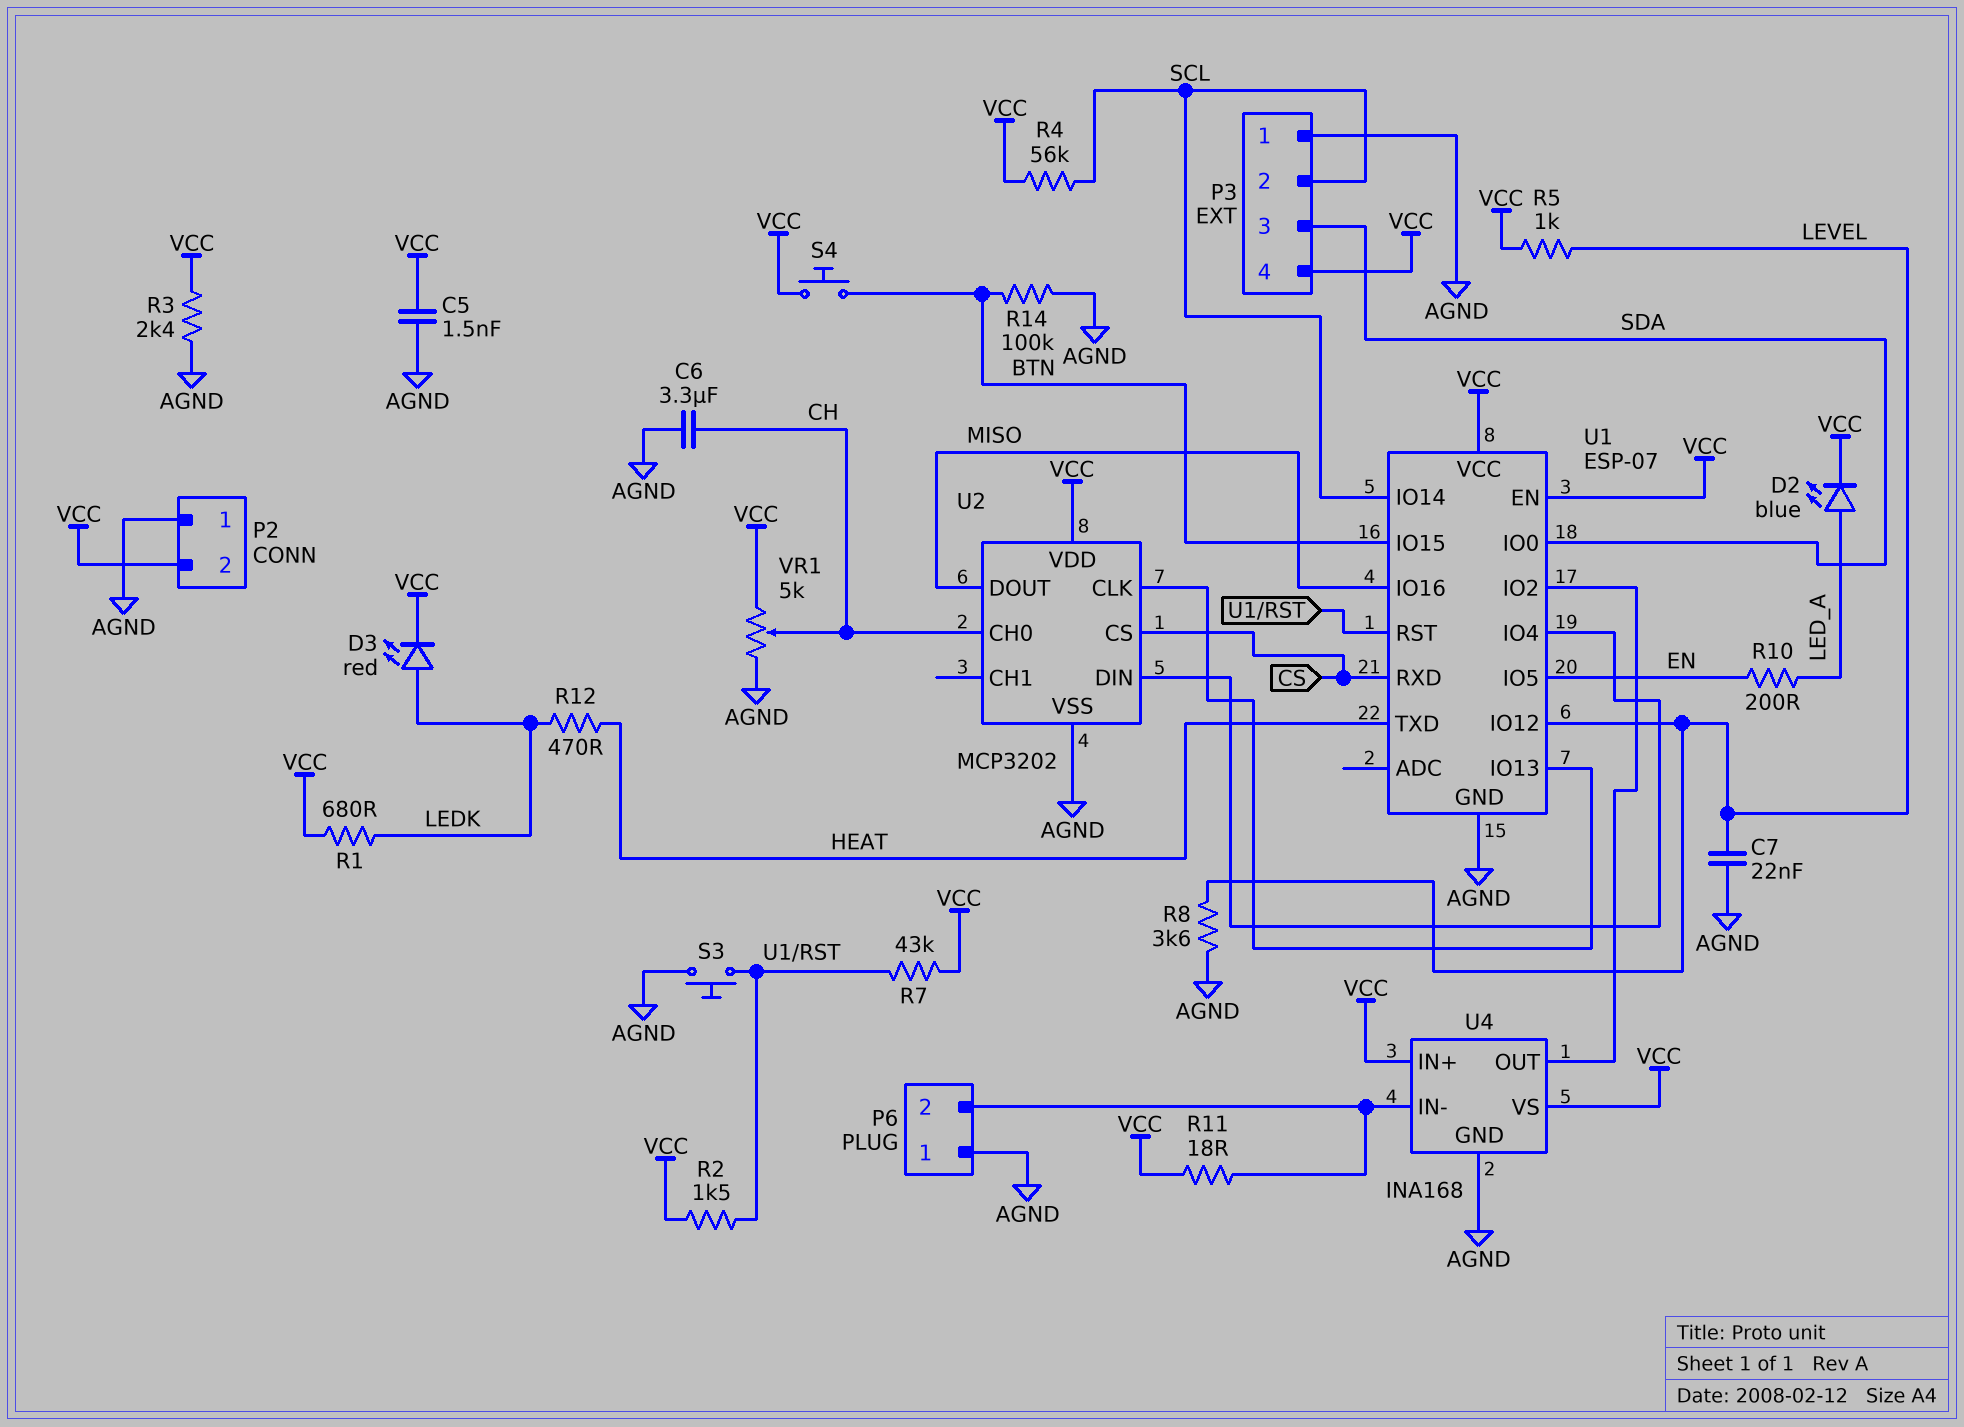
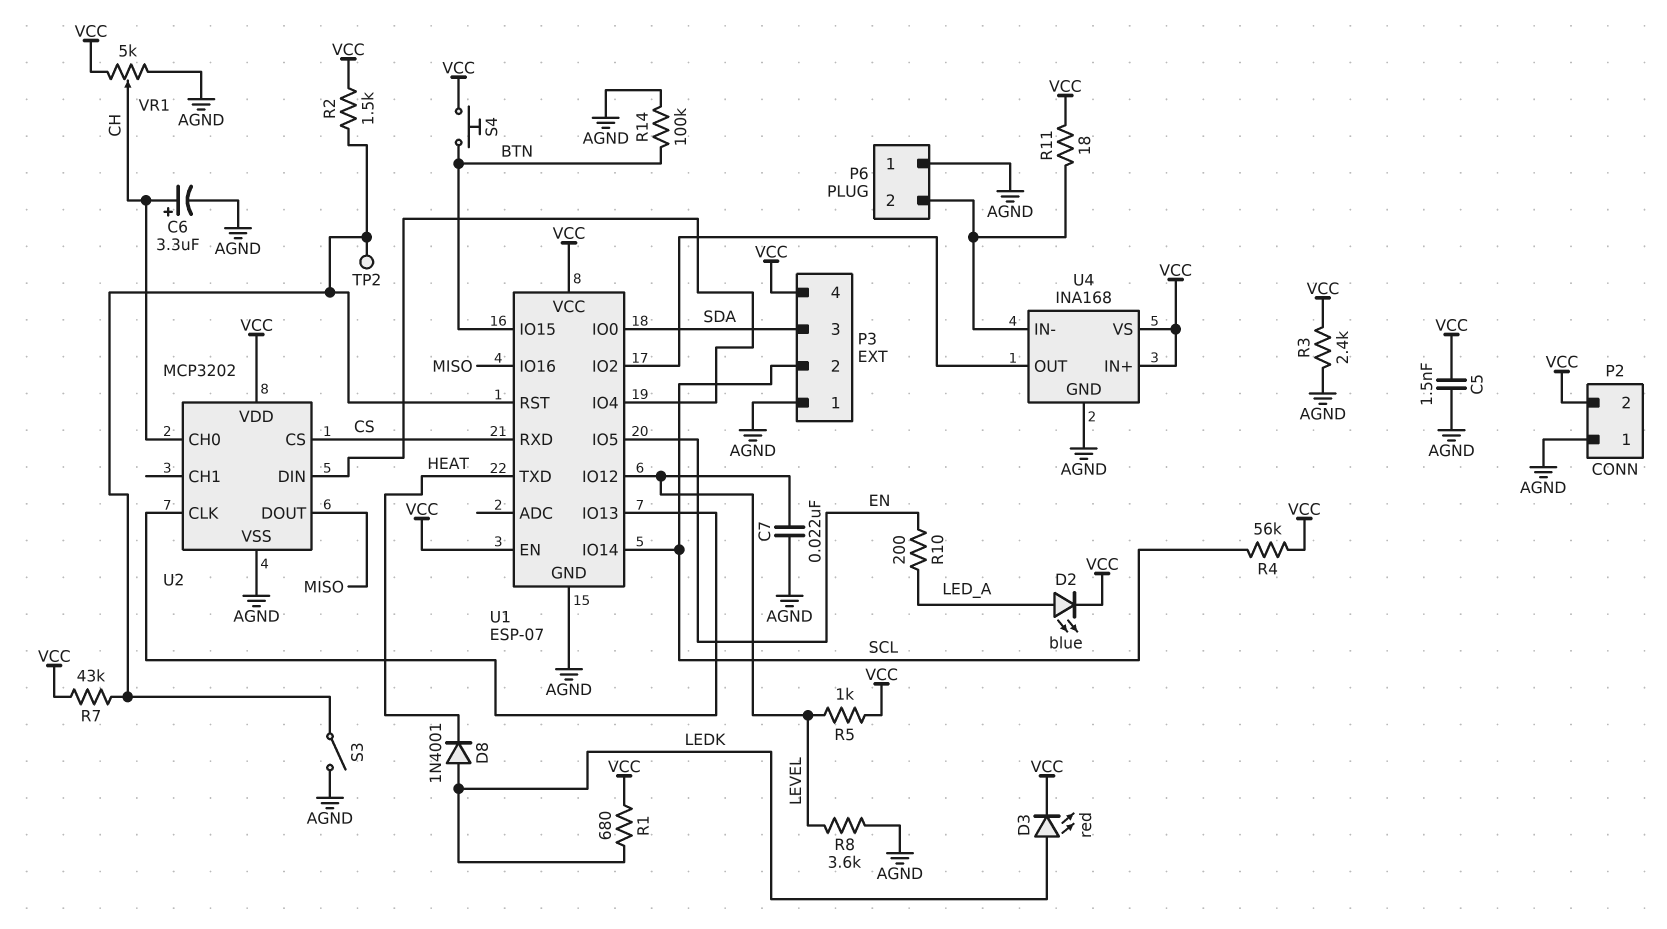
C6: 3.3uF (AGND, CH) -> 3.3uF (plus CH, minus AGND)
D8: none -> diode 1N4001 (A LEDK, K HEAT)
R12: 470 (HEAT, LEDK) -> none
S3: button (AGND, U1/RST) -> switch (AGND, U1/RST)
TP2: none -> test point (U1/RST)

